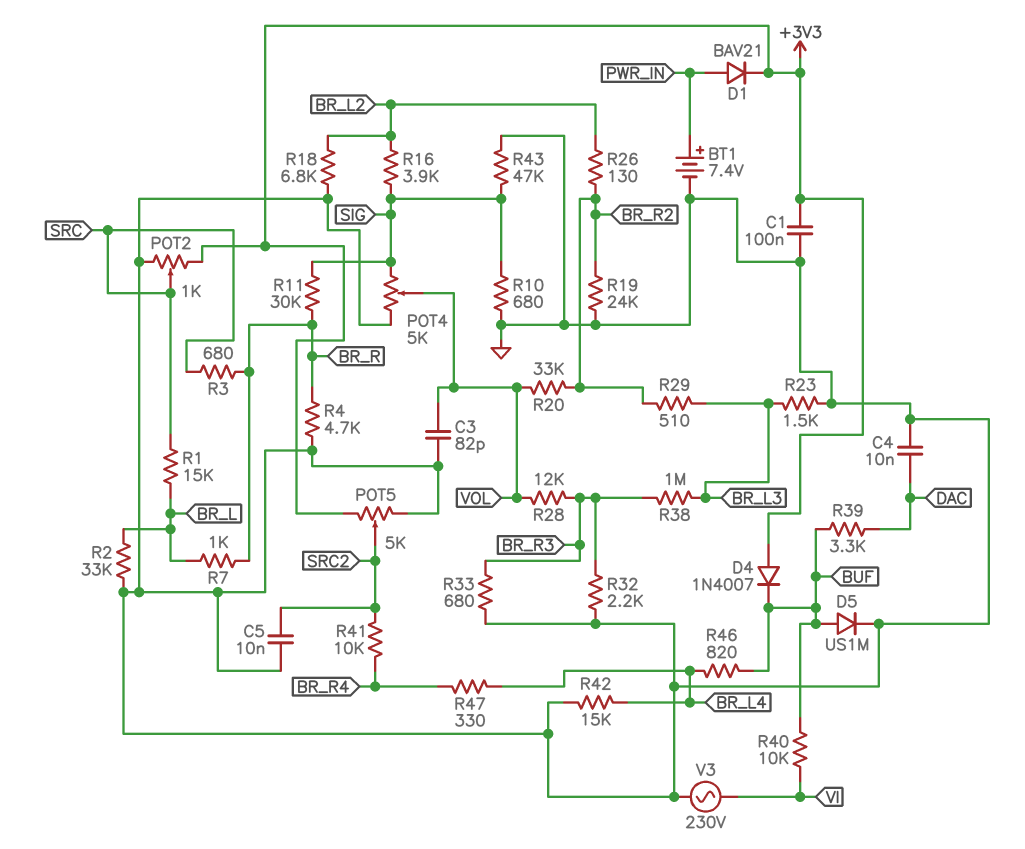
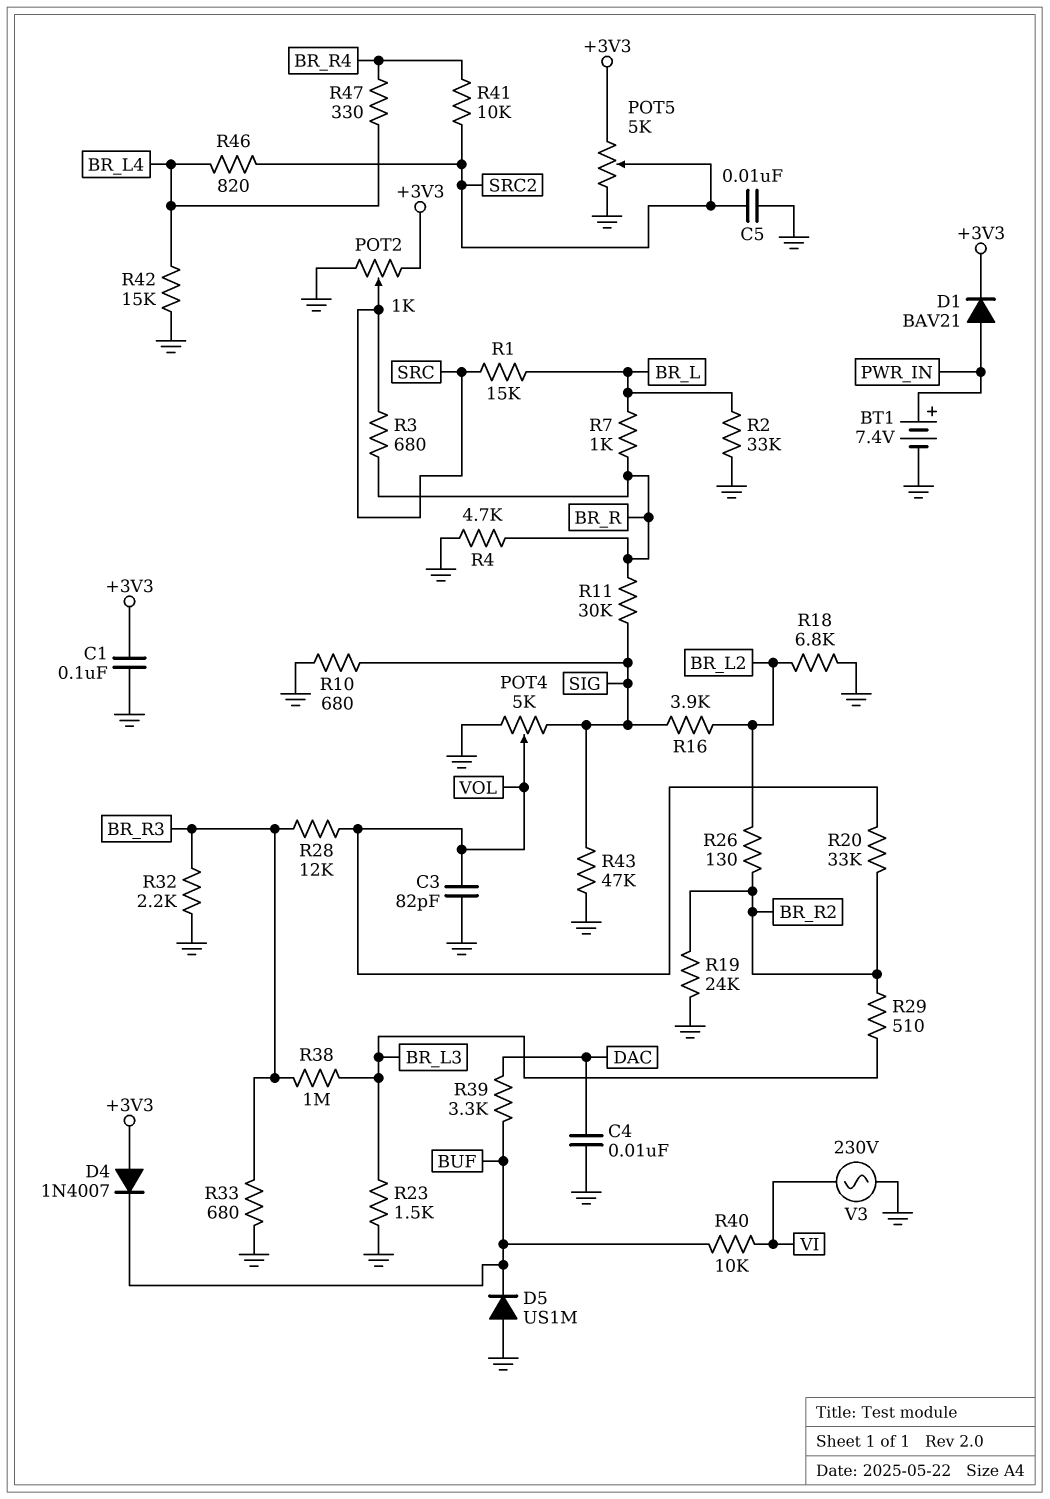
D5: diode US1M (A BUF, K GND) -> diode US1M (A GND, K BUF)
R46: 820 (BR_L4, BUF) -> 820 (BR_L4, SRC2)

